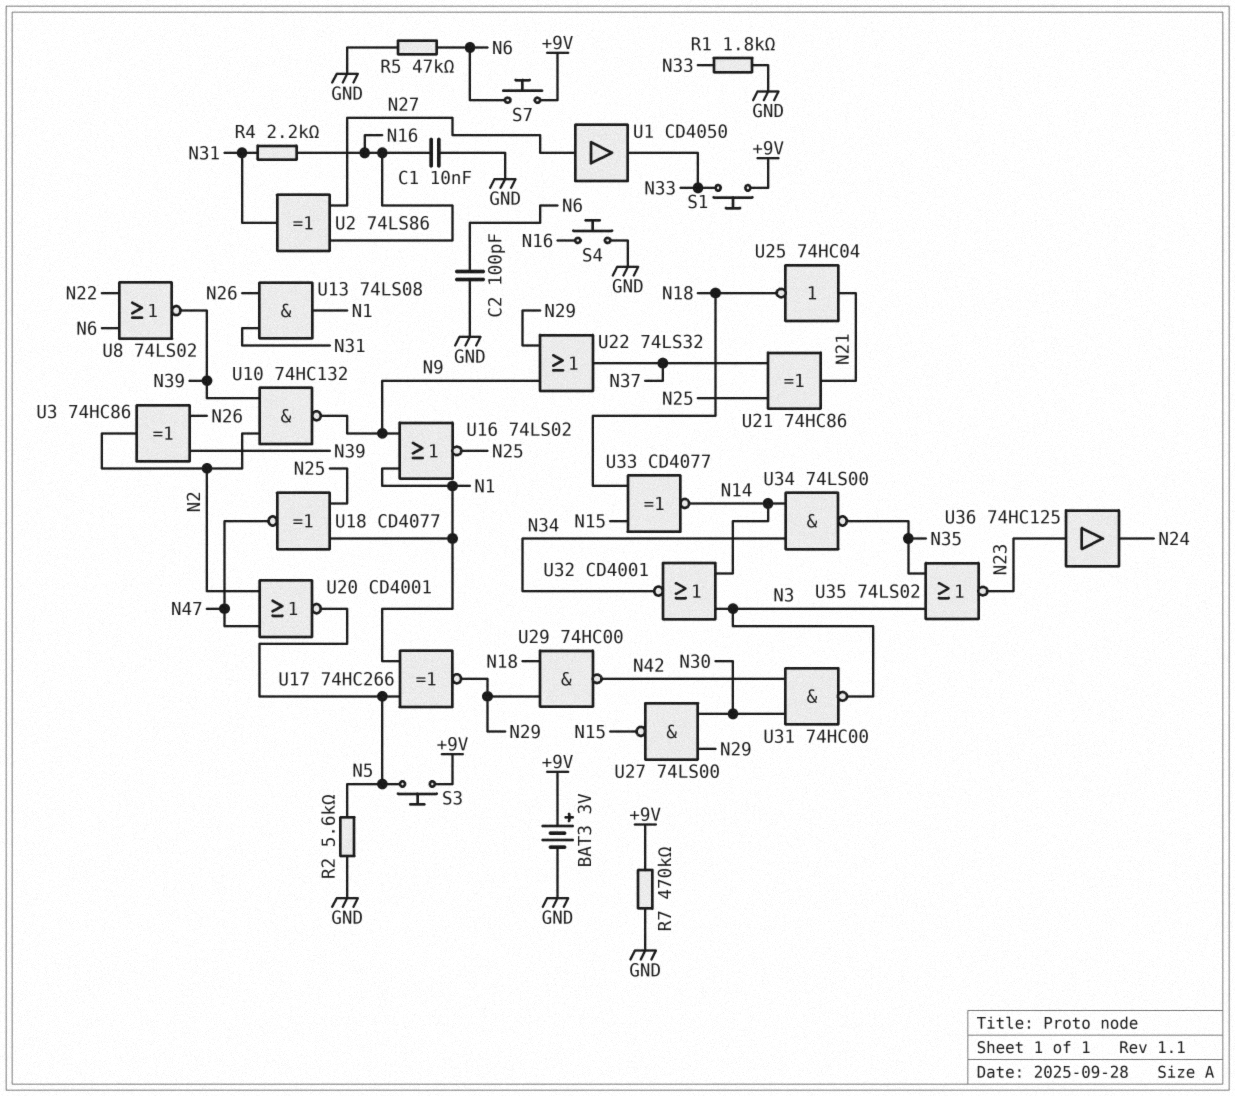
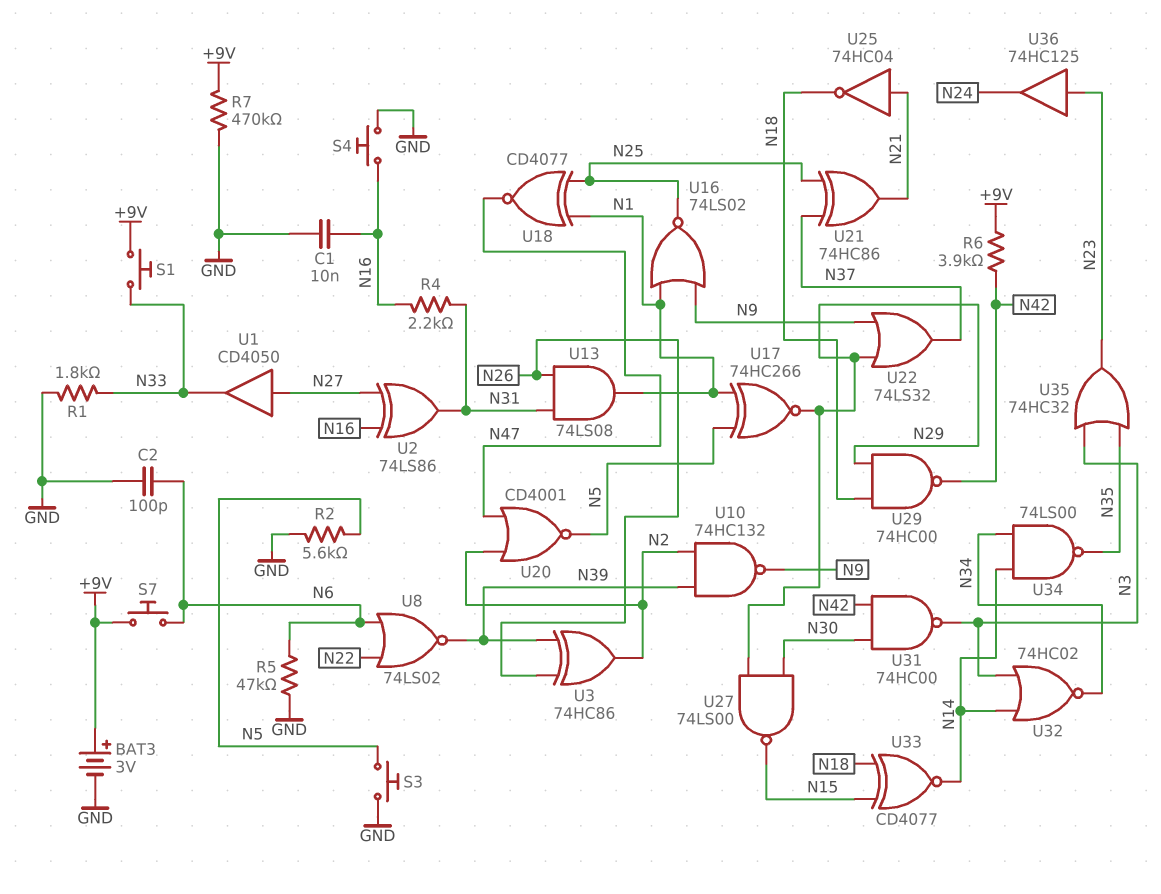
R6: none -> 3.9k (+9V, N42)
S3: button (+9V, N5) -> button (GND, N5)
U32: NOR CD4001 (in N3, in N14, out N34) -> NOR 74HC02 (in N3, in N14, out N34)
U35: NOR 74LS02 (in N3, in N35, out N23) -> OR 74HC32 (in N3, in N35, out N23)

